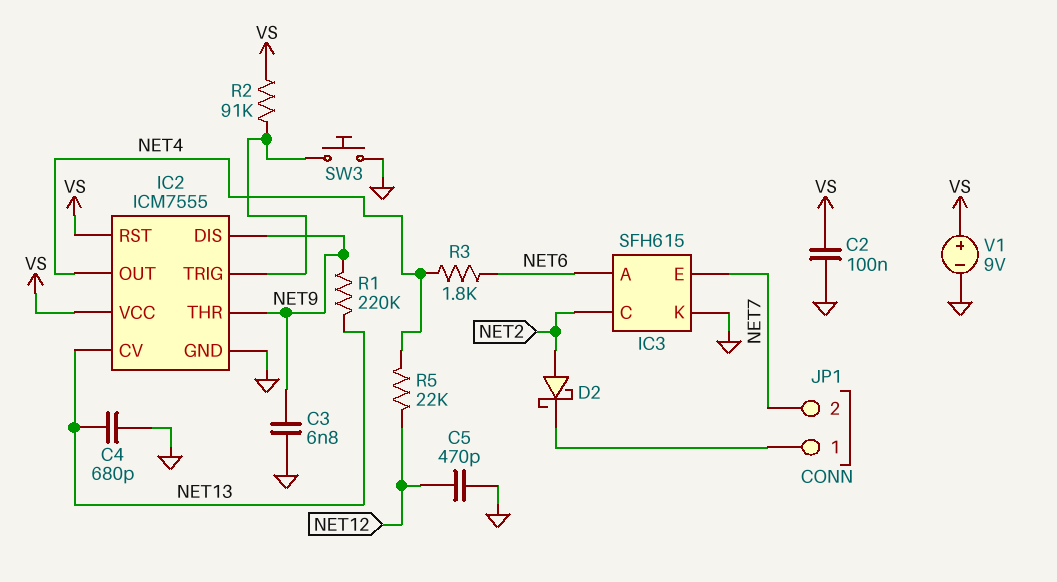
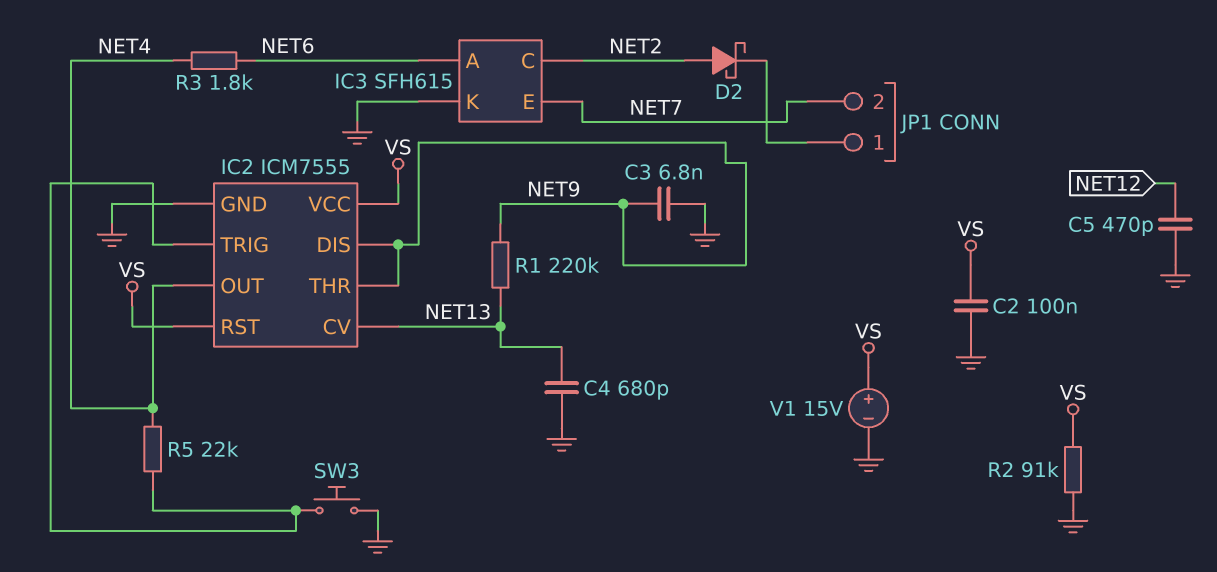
R2: 91k (IC2/TRIG, VS) -> 91k (GND, VS)
R5: 22k (NET4, NET12) -> 22k (IC2/TRIG, NET4)
V1: 9V (plus VS, minus GND) -> 15V (plus VS, minus GND)

